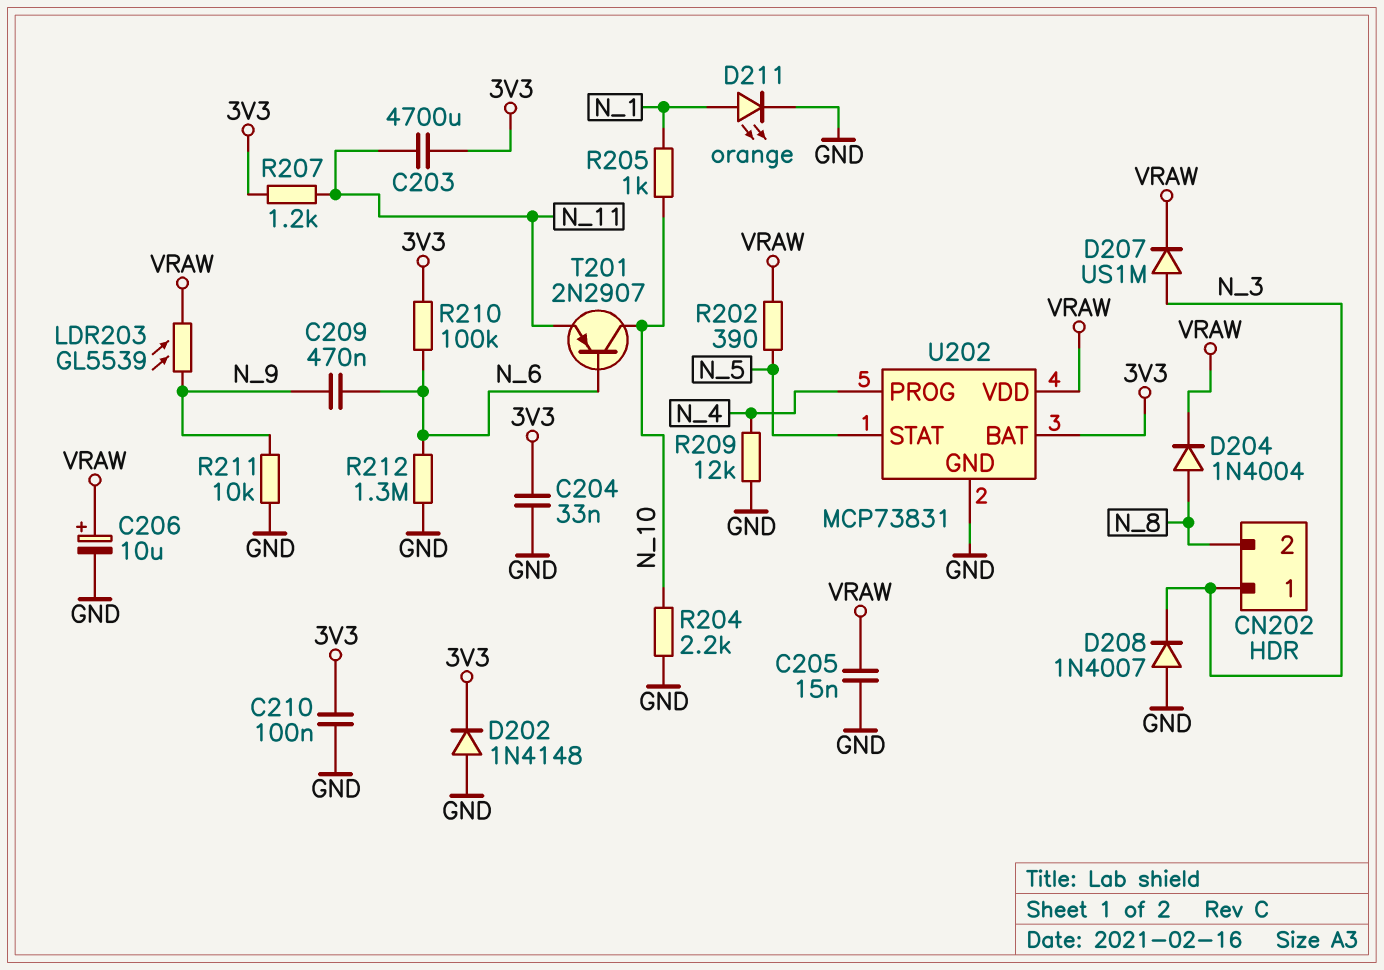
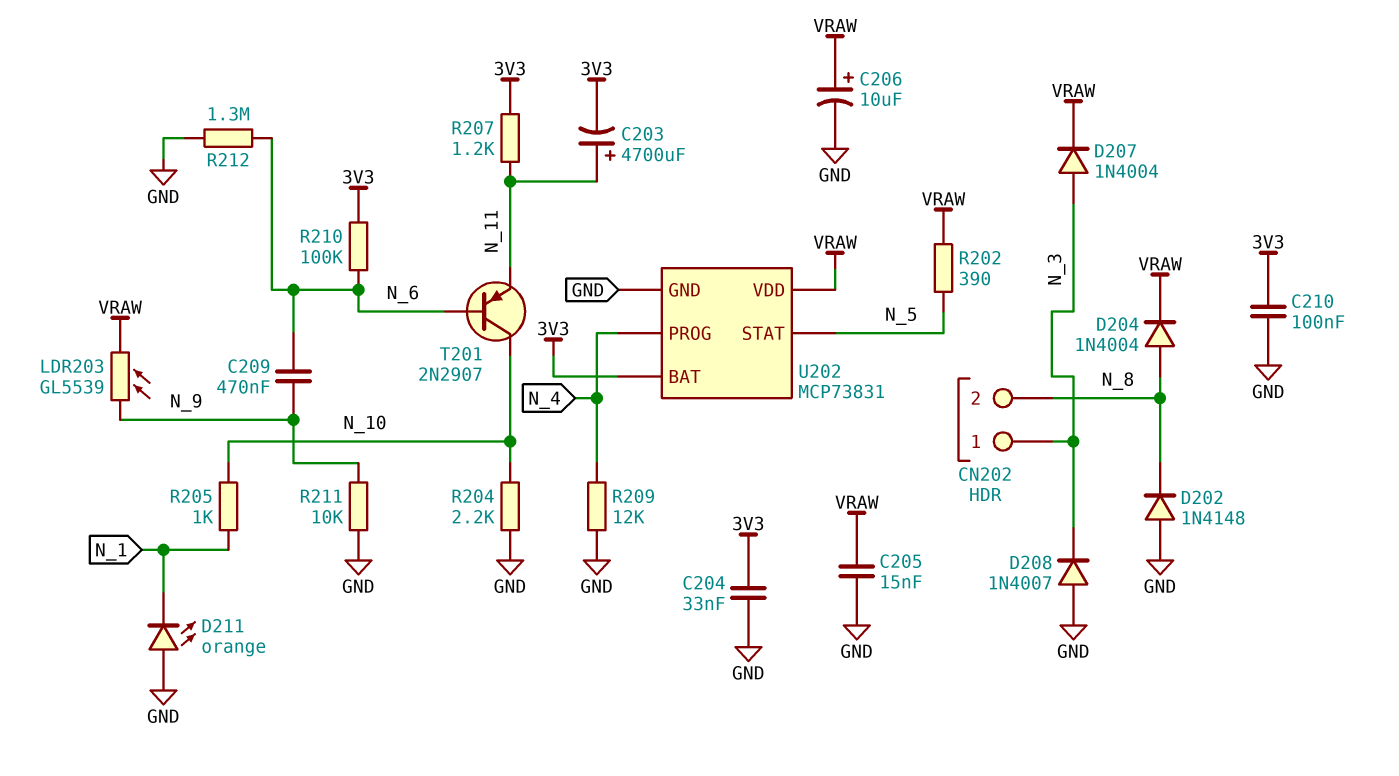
C203: 4700uF (3V3, N_11) -> 4700uF (plus N_11, minus 3V3)
D202: diode 1N4148 (A GND, K 3V3) -> diode 1N4148 (A GND, K N_8)
D207: diode US1M (A N_3, K VRAW) -> diode 1N4004 (A N_3, K VRAW)
D211: LED orange (A N_1, K GND) -> LED orange (A GND, K N_1)

